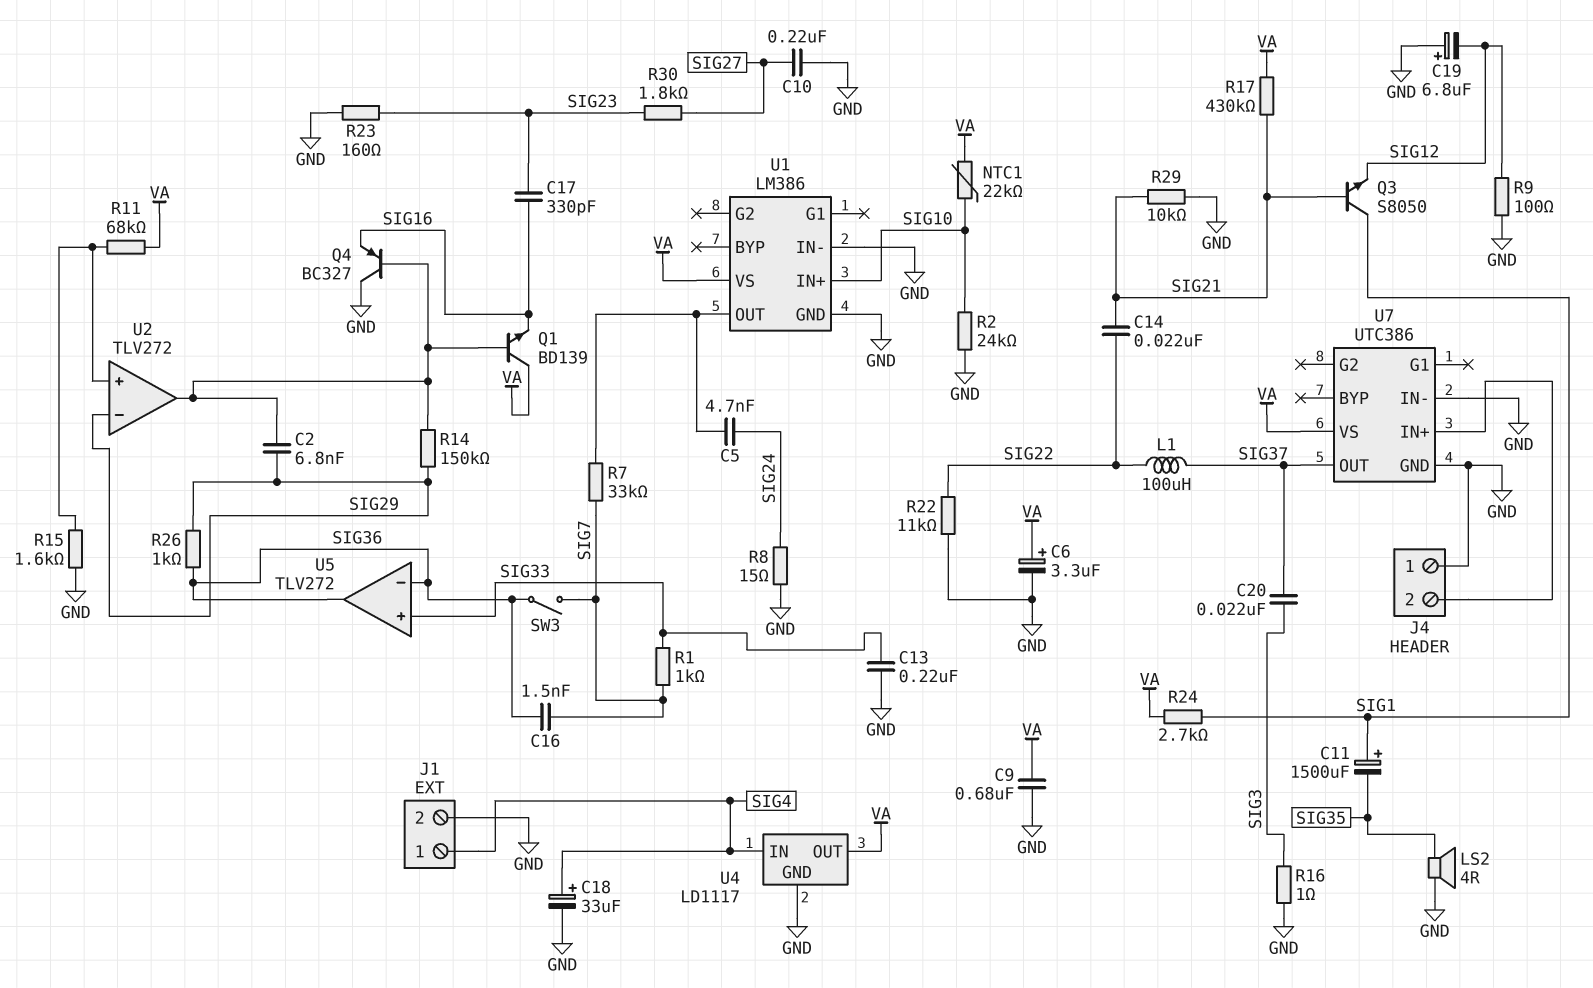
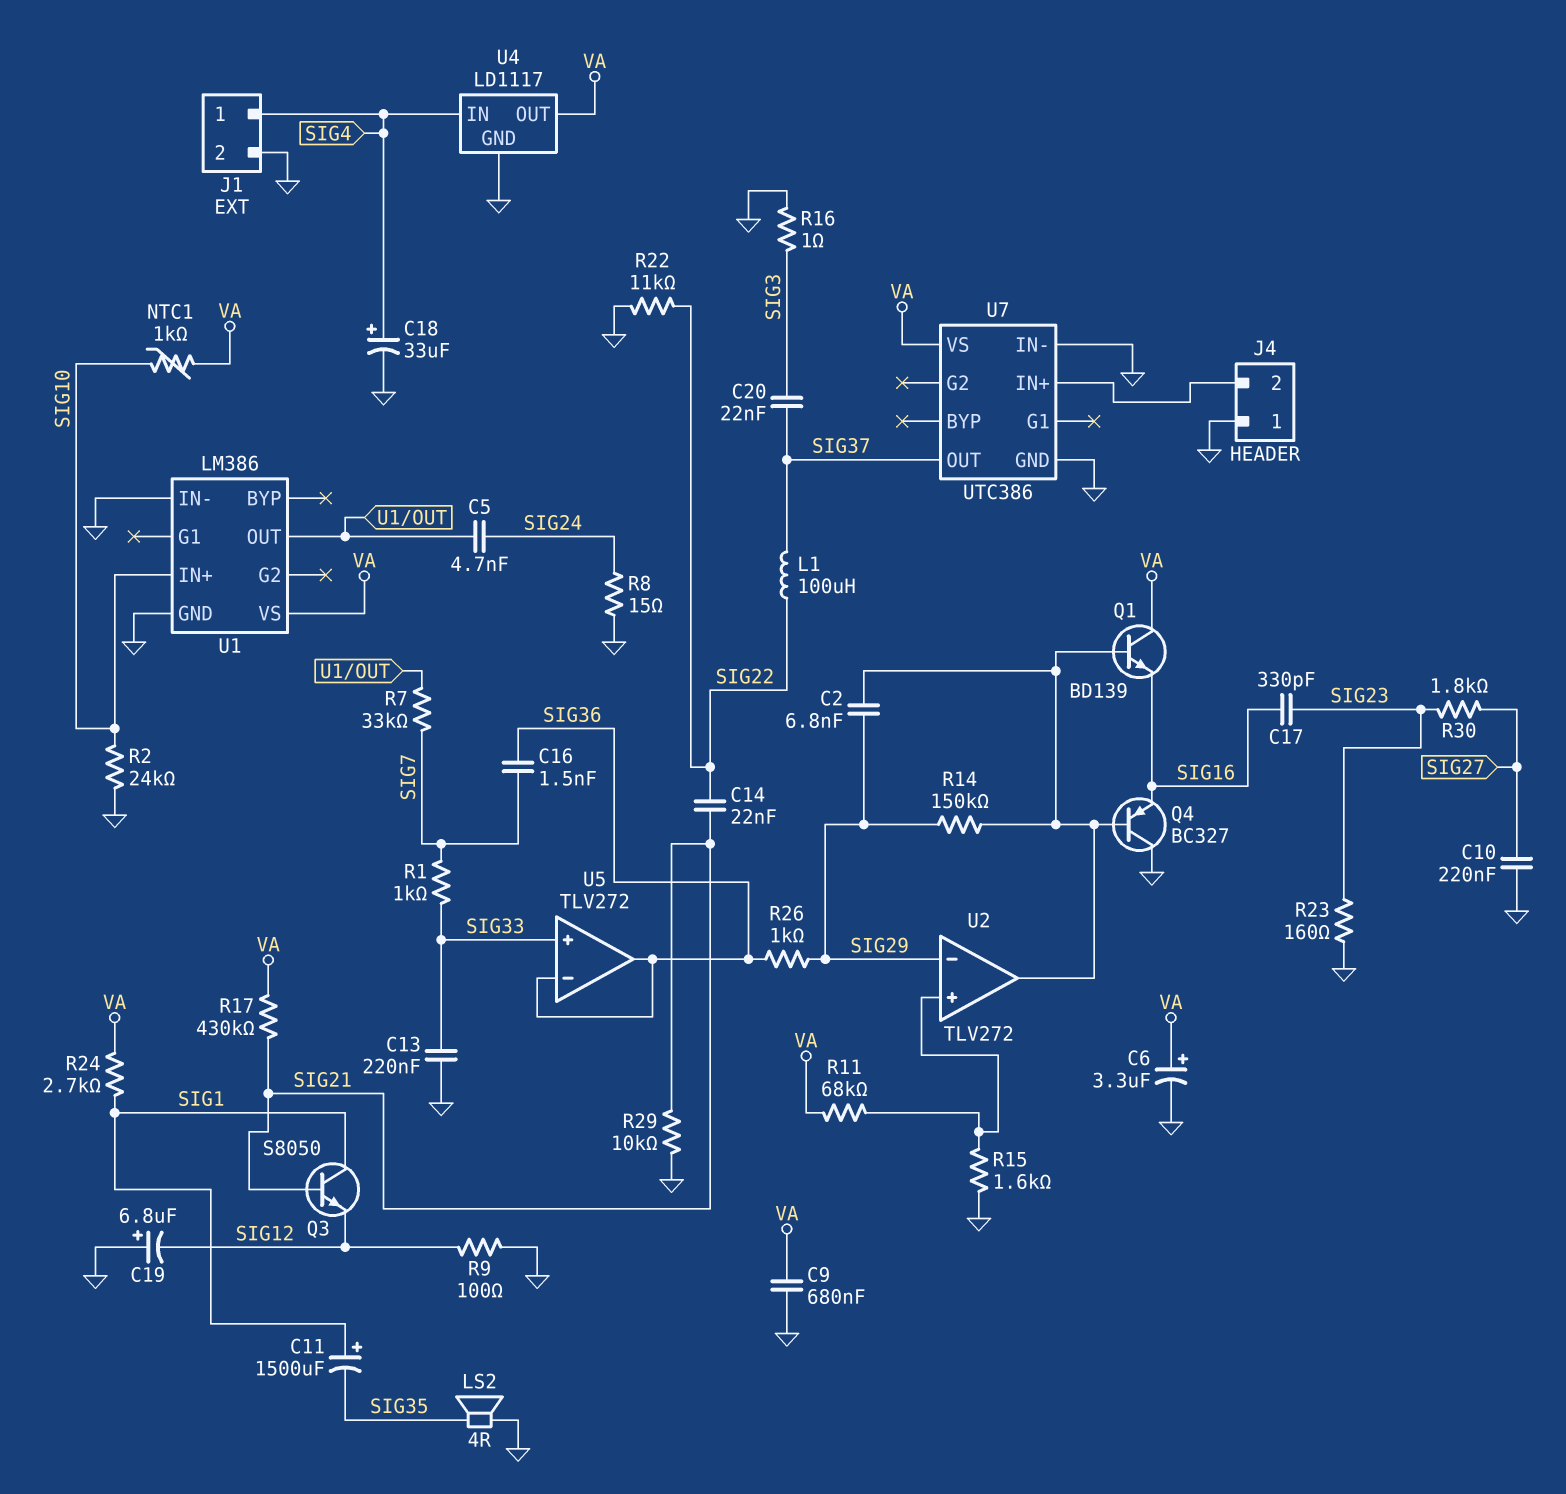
NTC1: 22k (SIG10, VA) -> 1k (SIG10, VA)
SW3: switch (SIG7, SIG36) -> none

